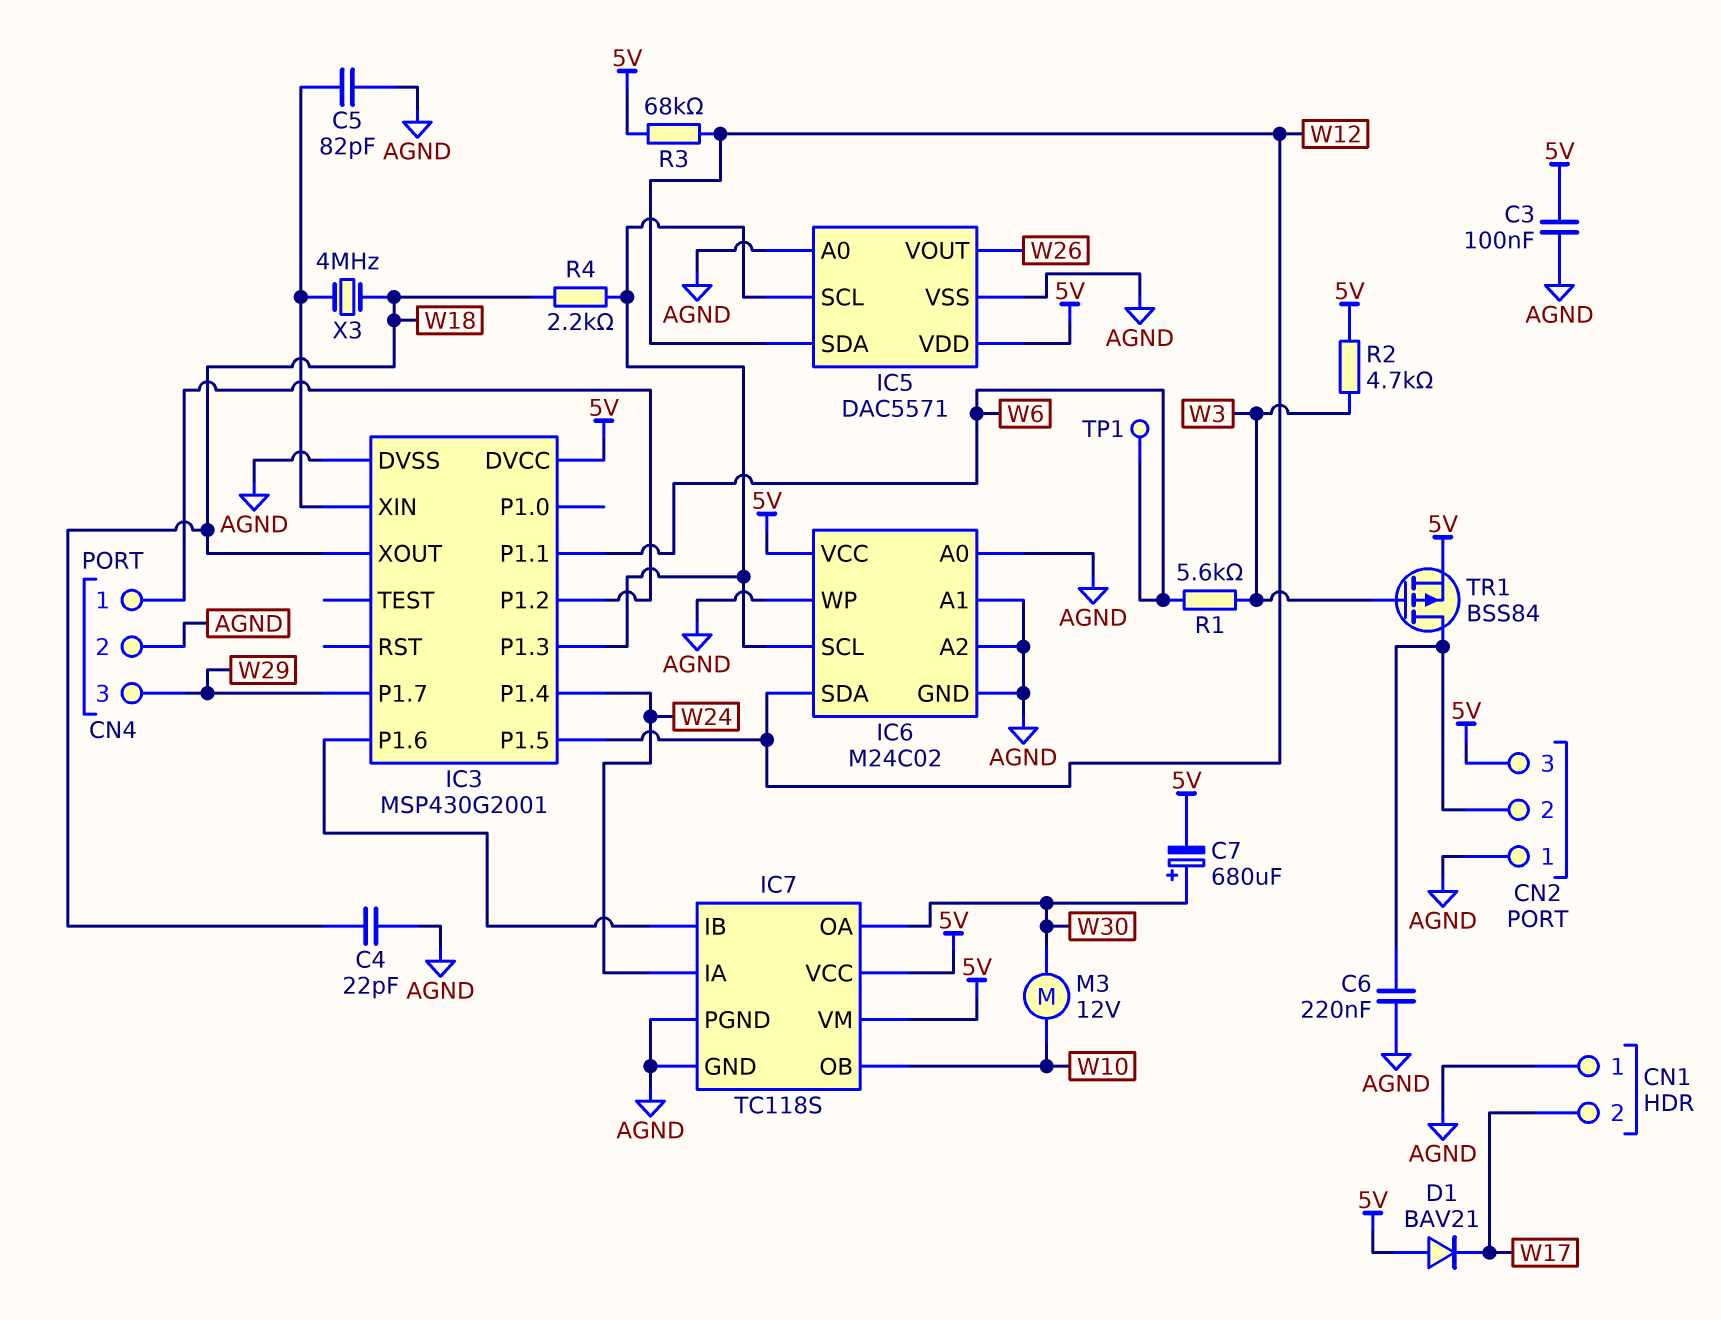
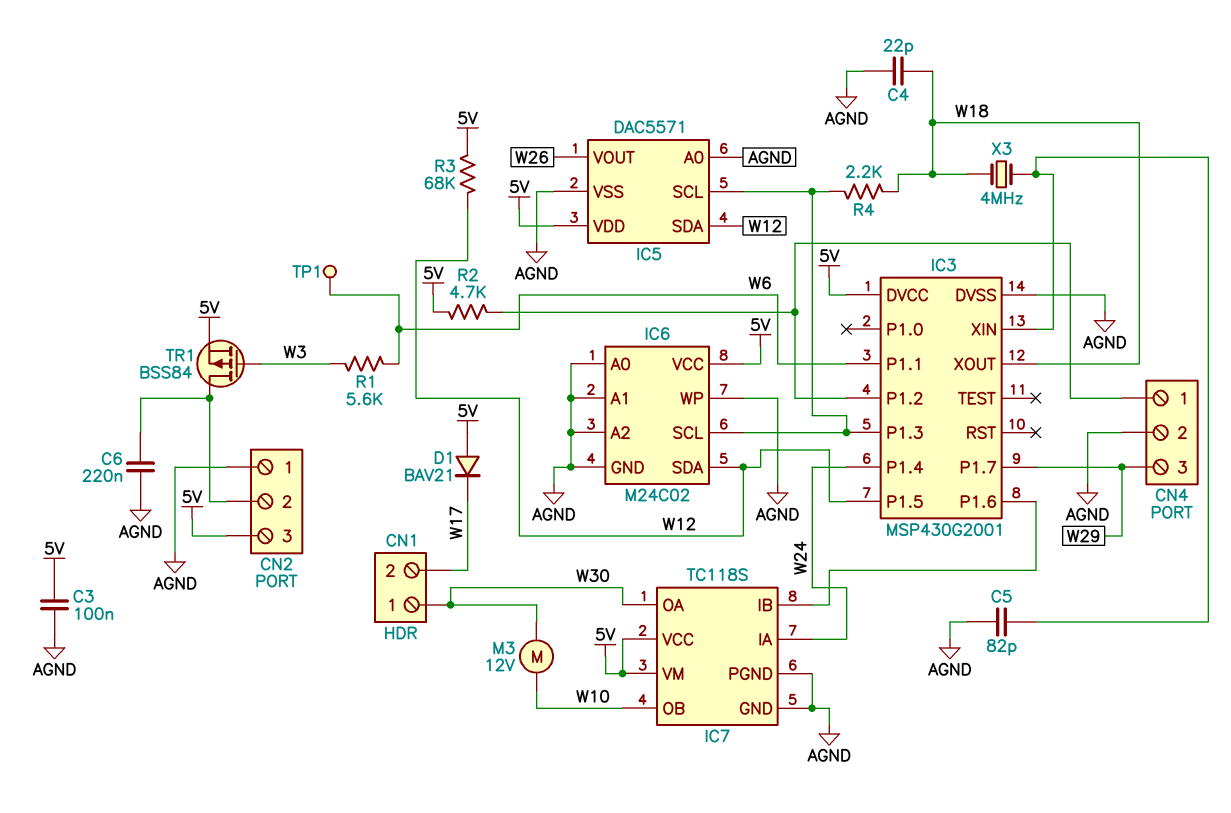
C7: 680uF (plus W30, minus 5V) -> none
CN1 pin 1: AGND -> W30
R2: 4.7k (5V, W3) -> 4.7k (5V, CN4/1)

